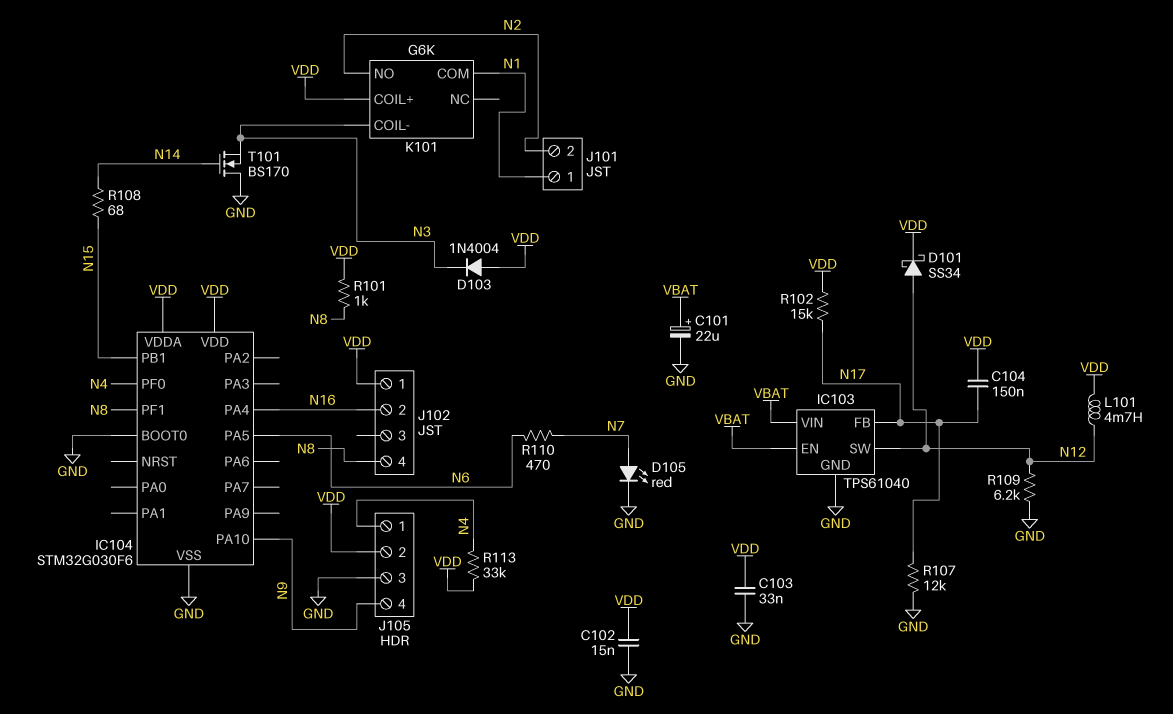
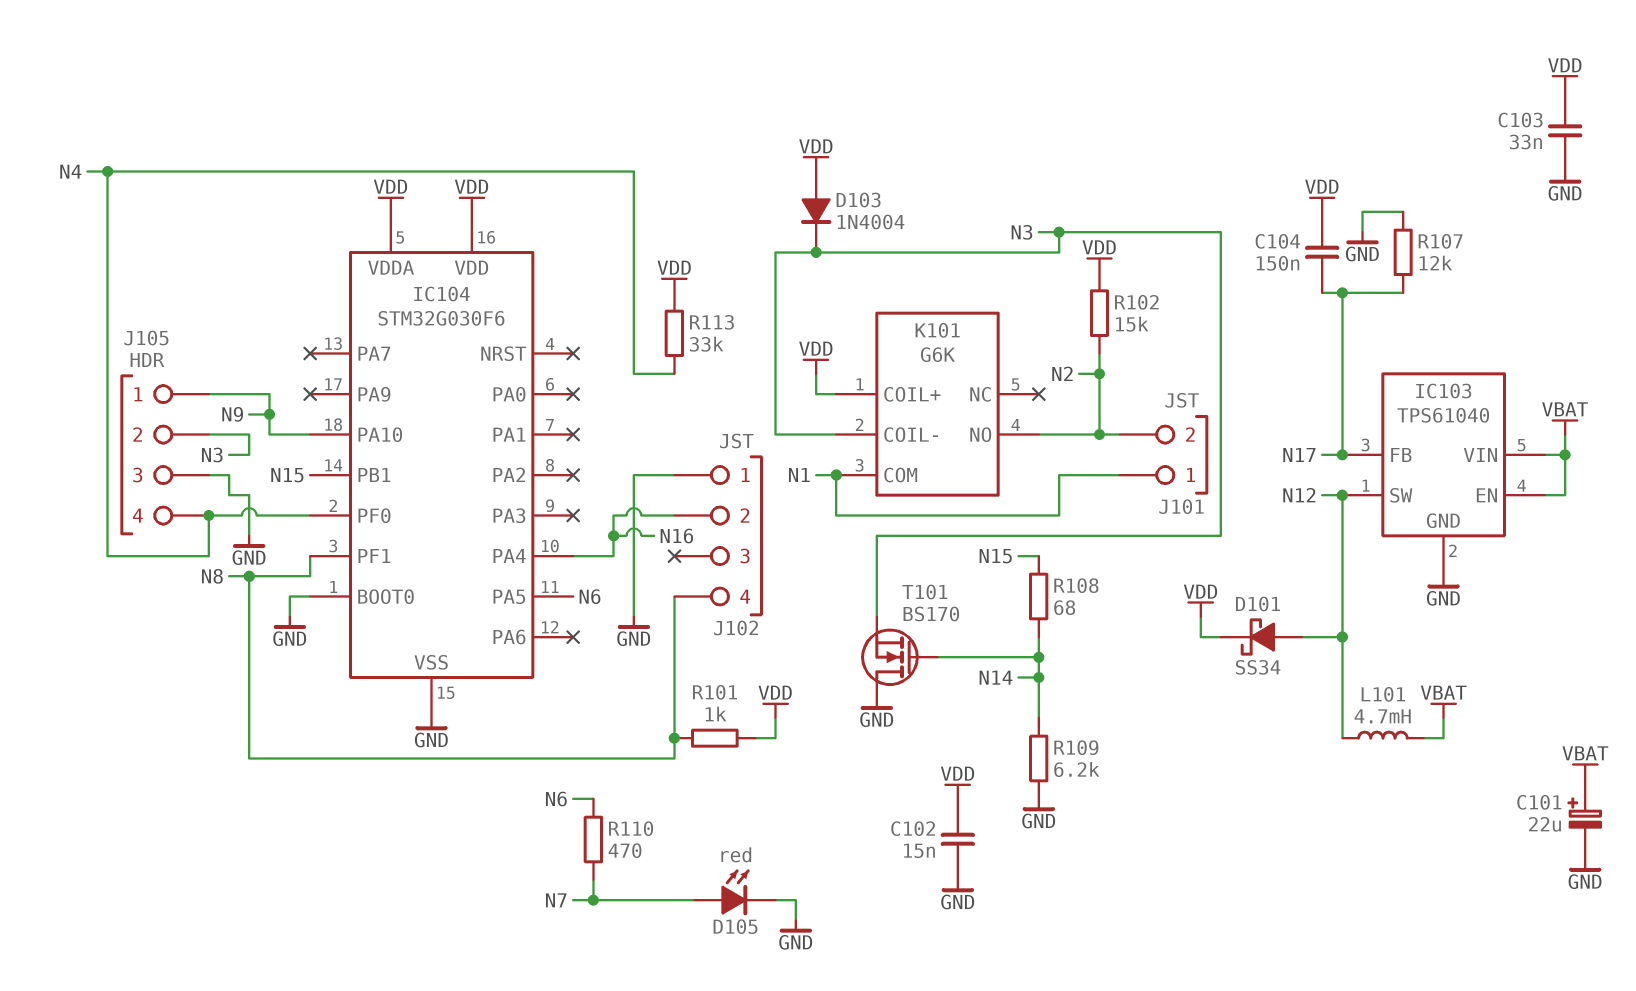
J102 pin 1: VDD -> GND
J105 pin 1: N4 -> N9
J105 pin 2: VDD -> N3
J105 pin 4: N9 -> N4
L101: 4.7mH (N12, VDD) -> 4.7mH (N12, VBAT)
R102: 15k (N17, VDD) -> 15k (N2, VDD)
R109: 6.2k (GND, N12) -> 6.2k (GND, N14)

